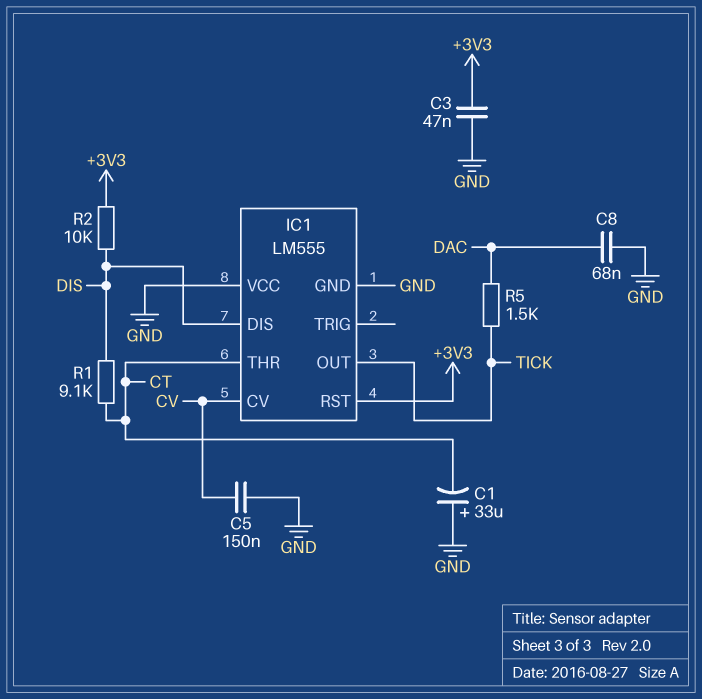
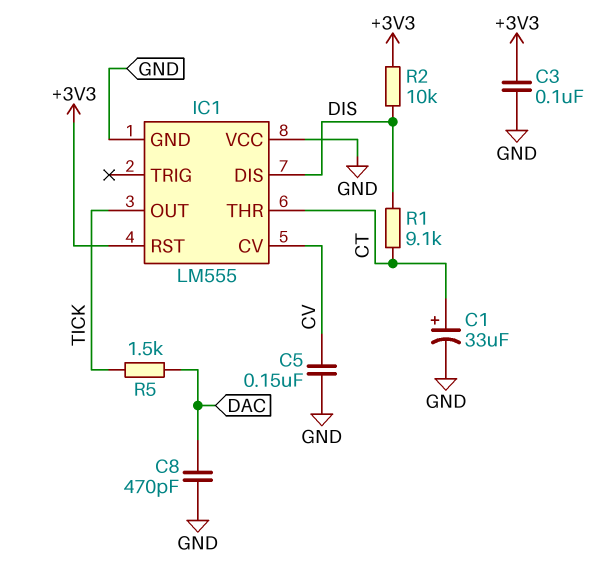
C1: 33uF (plus GND, minus CT) -> 33uF (plus CT, minus GND)
C3: 47nF (+3V3, GND) -> 100nF (+3V3, GND)
C8: 68nF (DAC, GND) -> 470pF (DAC, GND)

